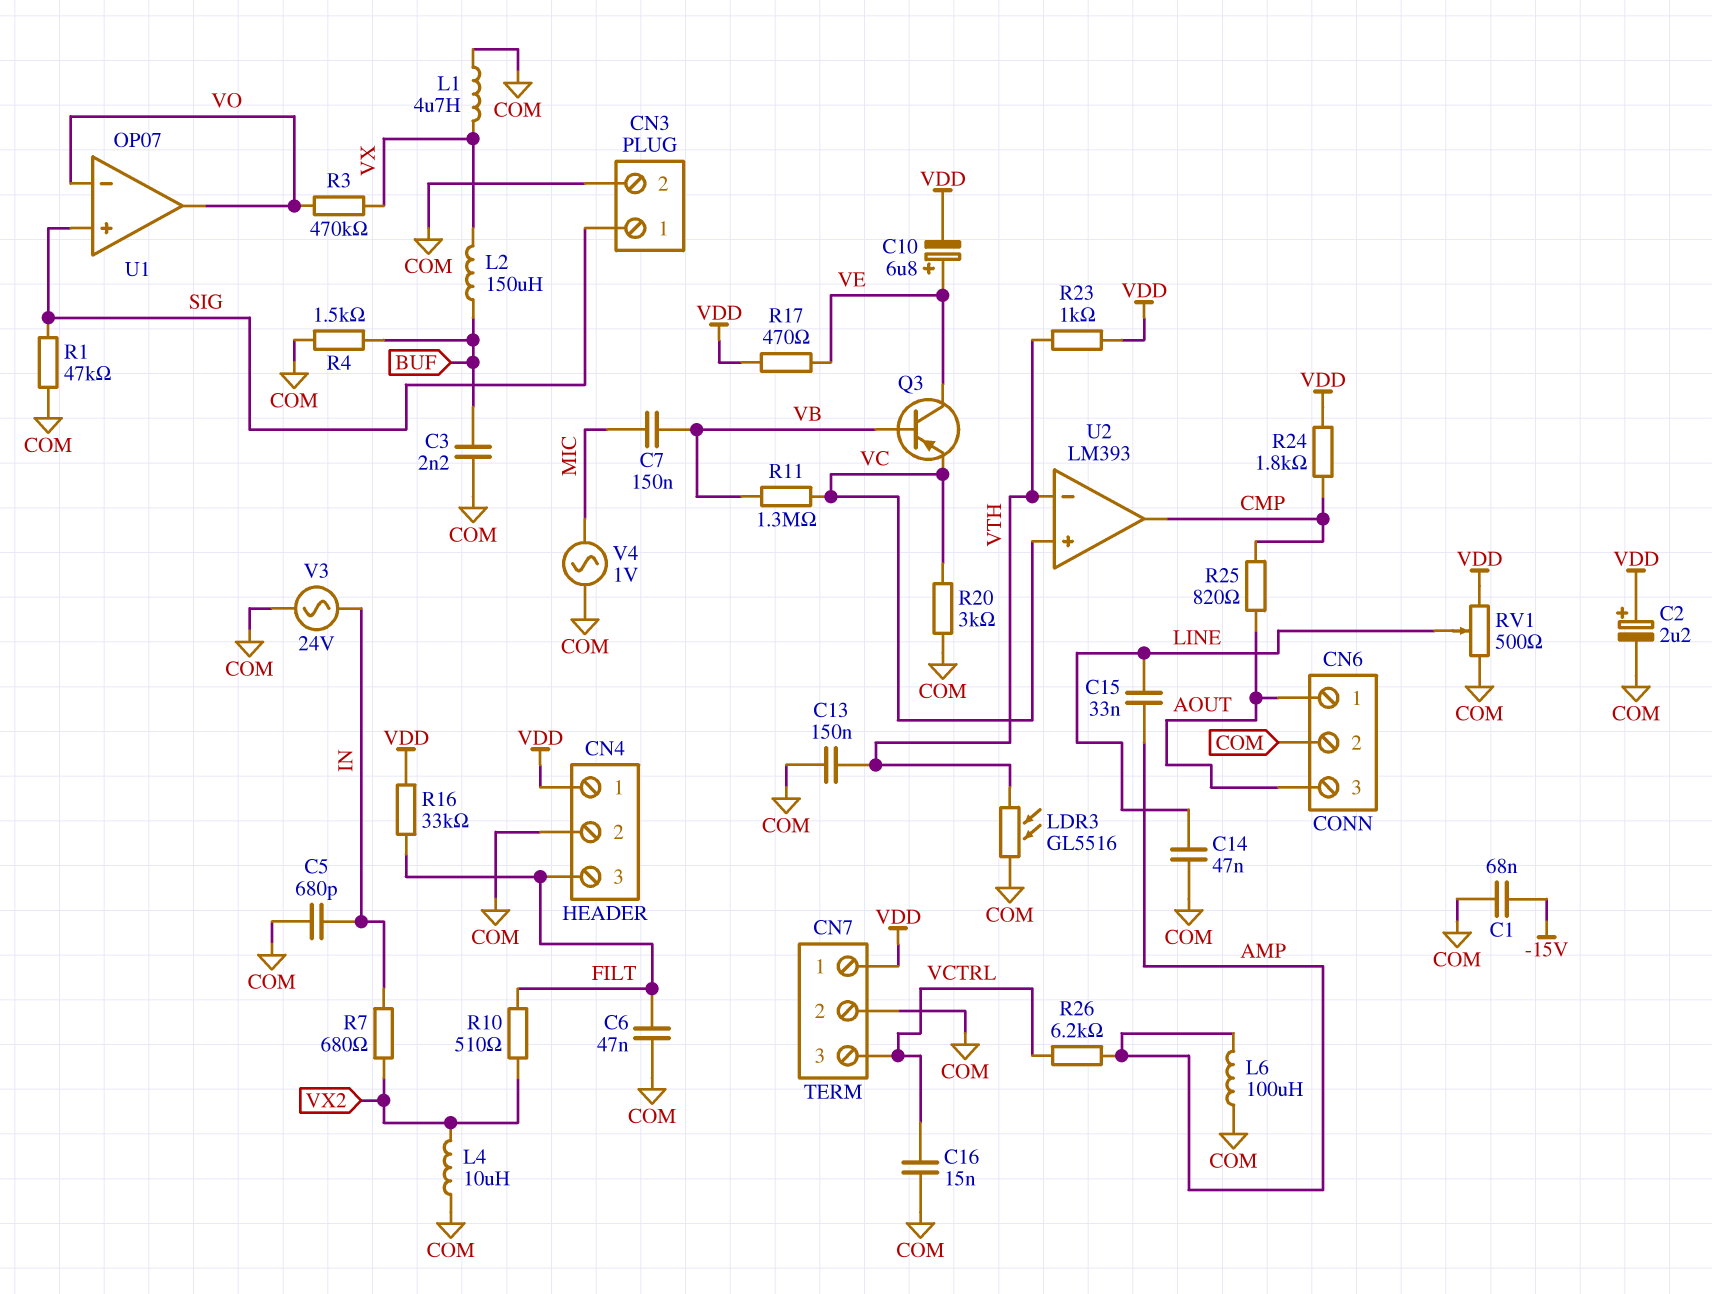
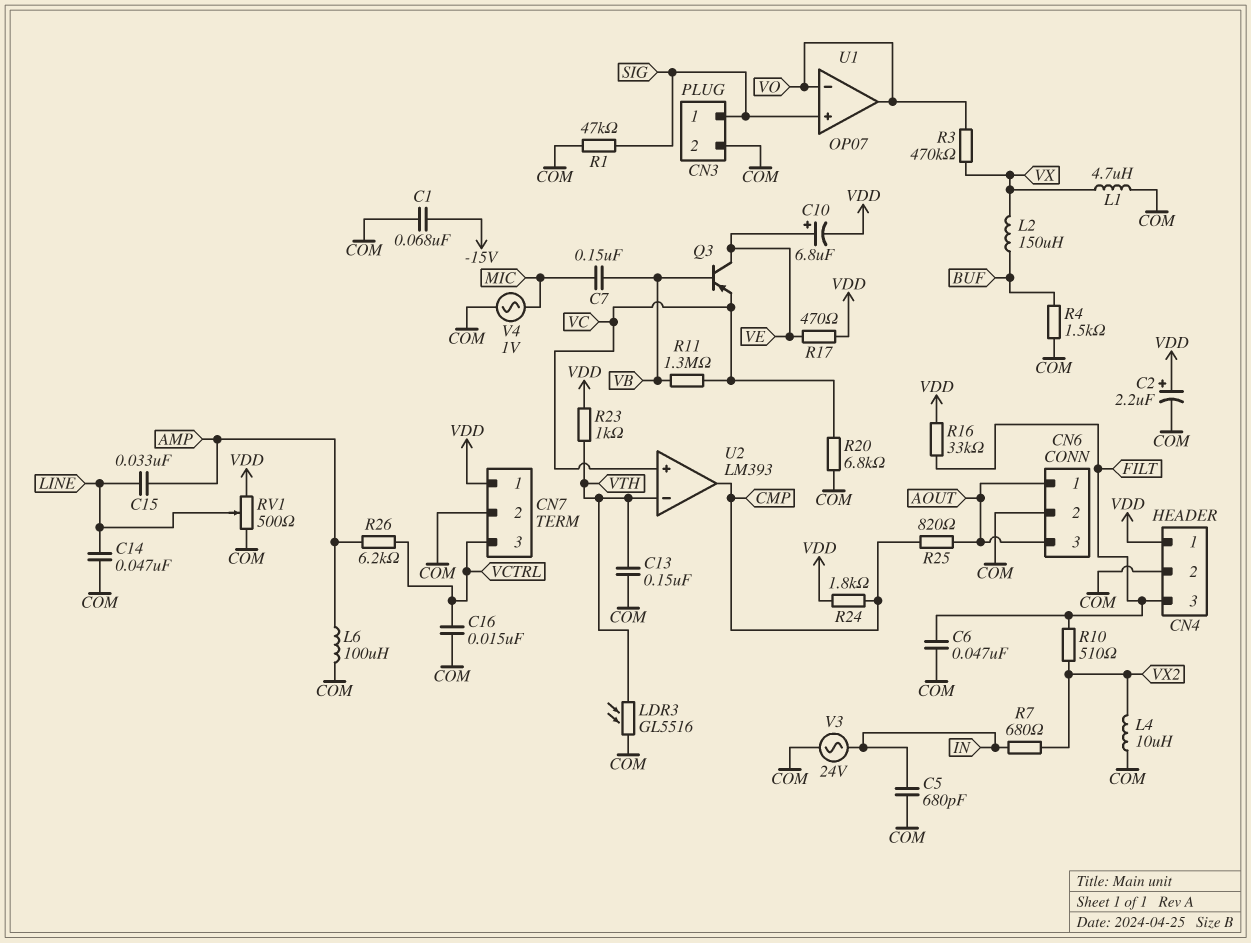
C3: 2.2nF (BUF, COM) -> none
R20: 3k (COM, VC) -> 6.8k (COM, VC)

